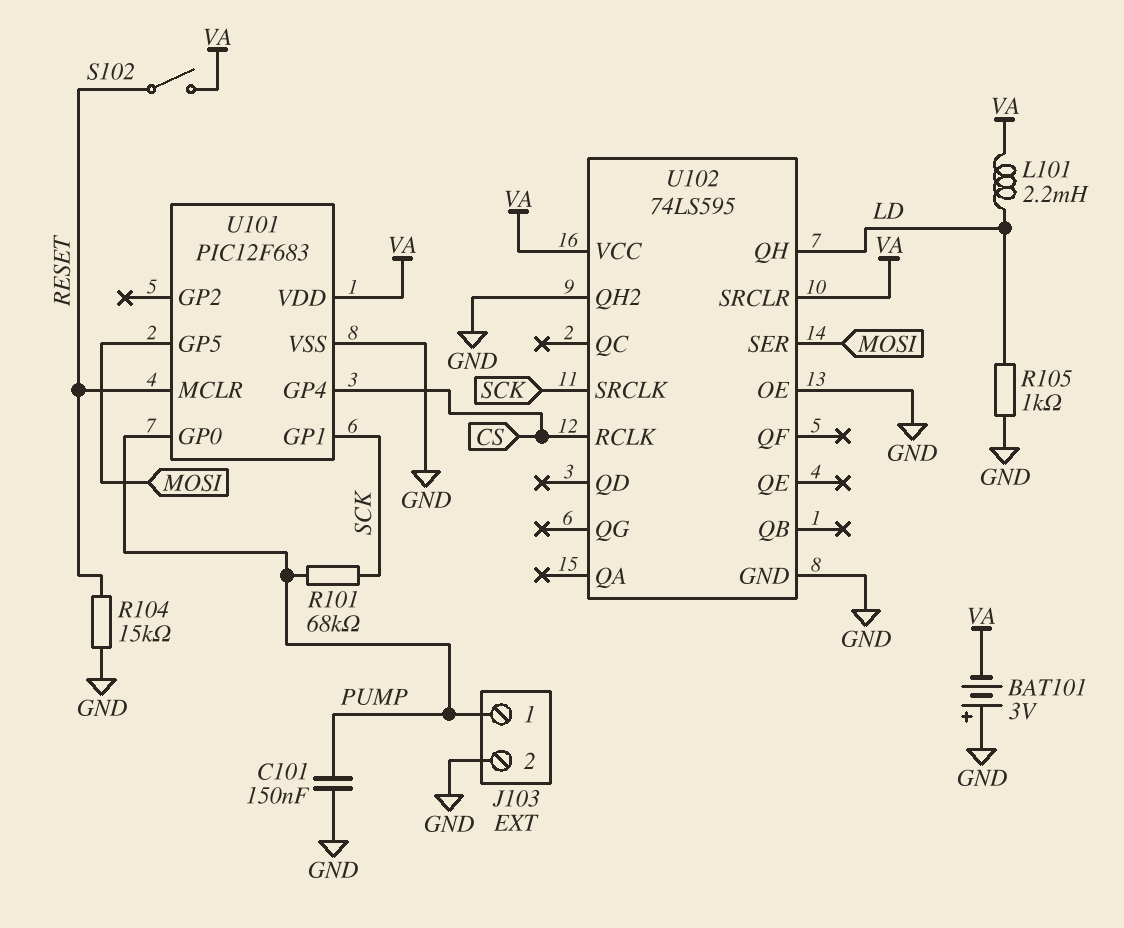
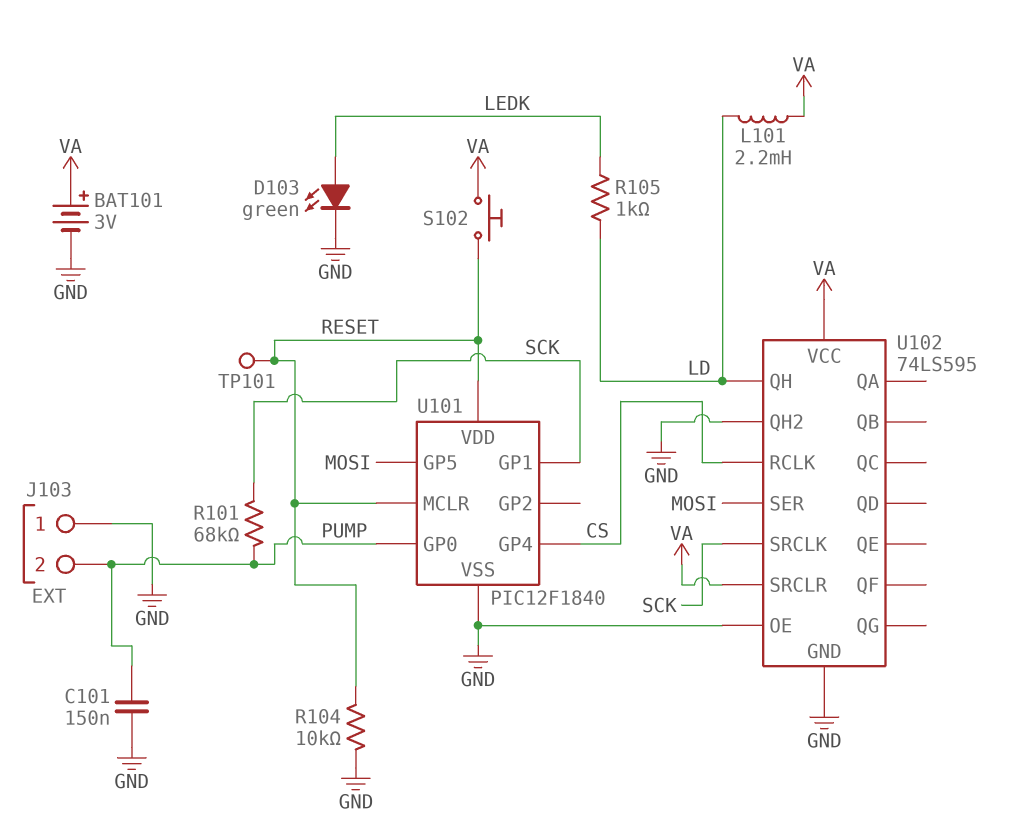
BAT101: 3V (plus GND, minus VA) -> 3V (plus VA, minus GND)
D103: none -> LED green (A LEDK, K GND)
J103 pin 1: PUMP -> GND
J103 pin 2: GND -> PUMP
R104: 15k (GND, RESET) -> 10k (GND, RESET)
R105: 1k (GND, LD) -> 1k (LD, LEDK)
S102: switch (RESET, VA) -> button (RESET, VA)
TP101: none -> test point (RESET)
U101: PIC12F683 -> PIC12F1840
U101 pin VDD: VA -> RESET

